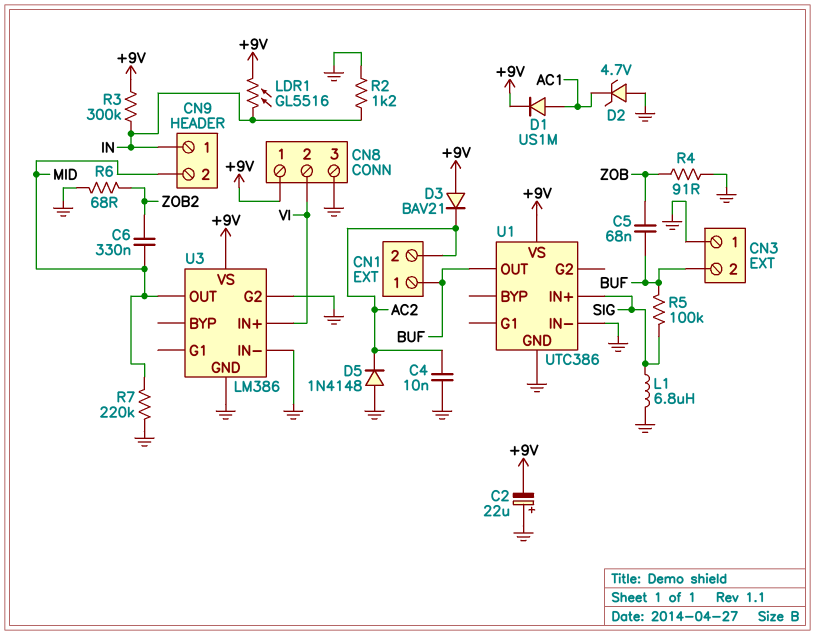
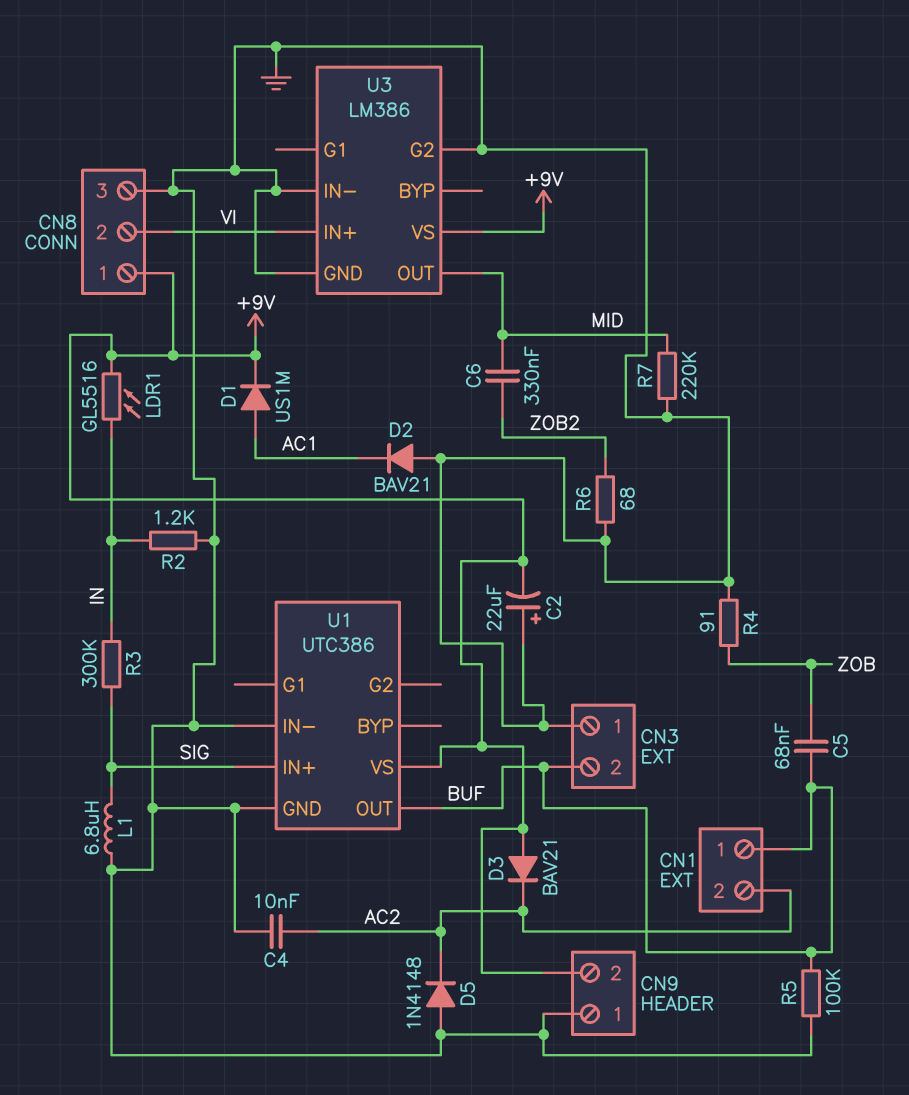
CN9 pin 1: IN -> GND
CN9 pin 2: MID -> +9V
D2: zener 4.7V (A GND, K AC1) -> diode BAV21 (A GND, K AC1)
R3: 300k (+9V, IN) -> 300k (IN, SIG)
R5: 100k (BUF, SIG) -> 100k (BUF, GND)

